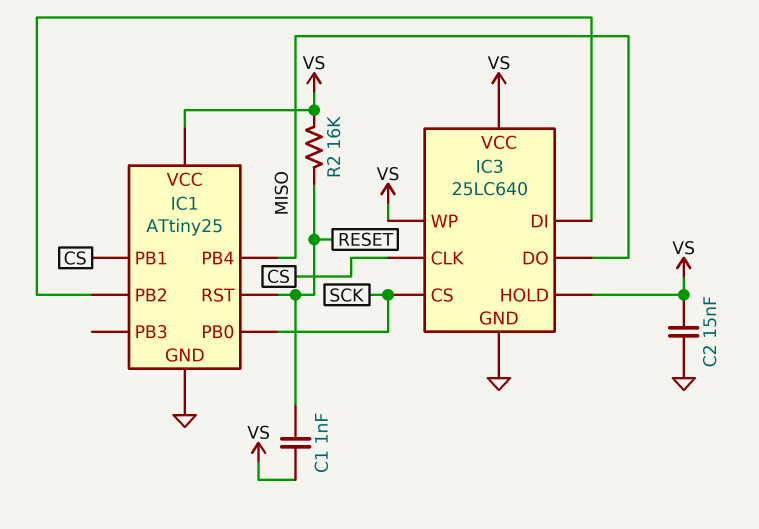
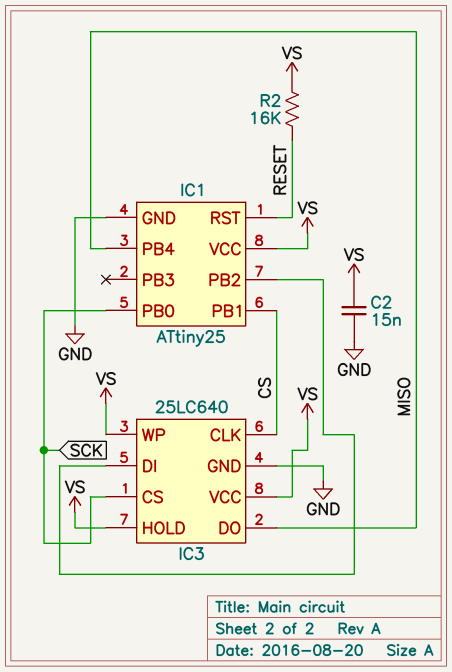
C1: 1nF (RESET, VS) -> none

